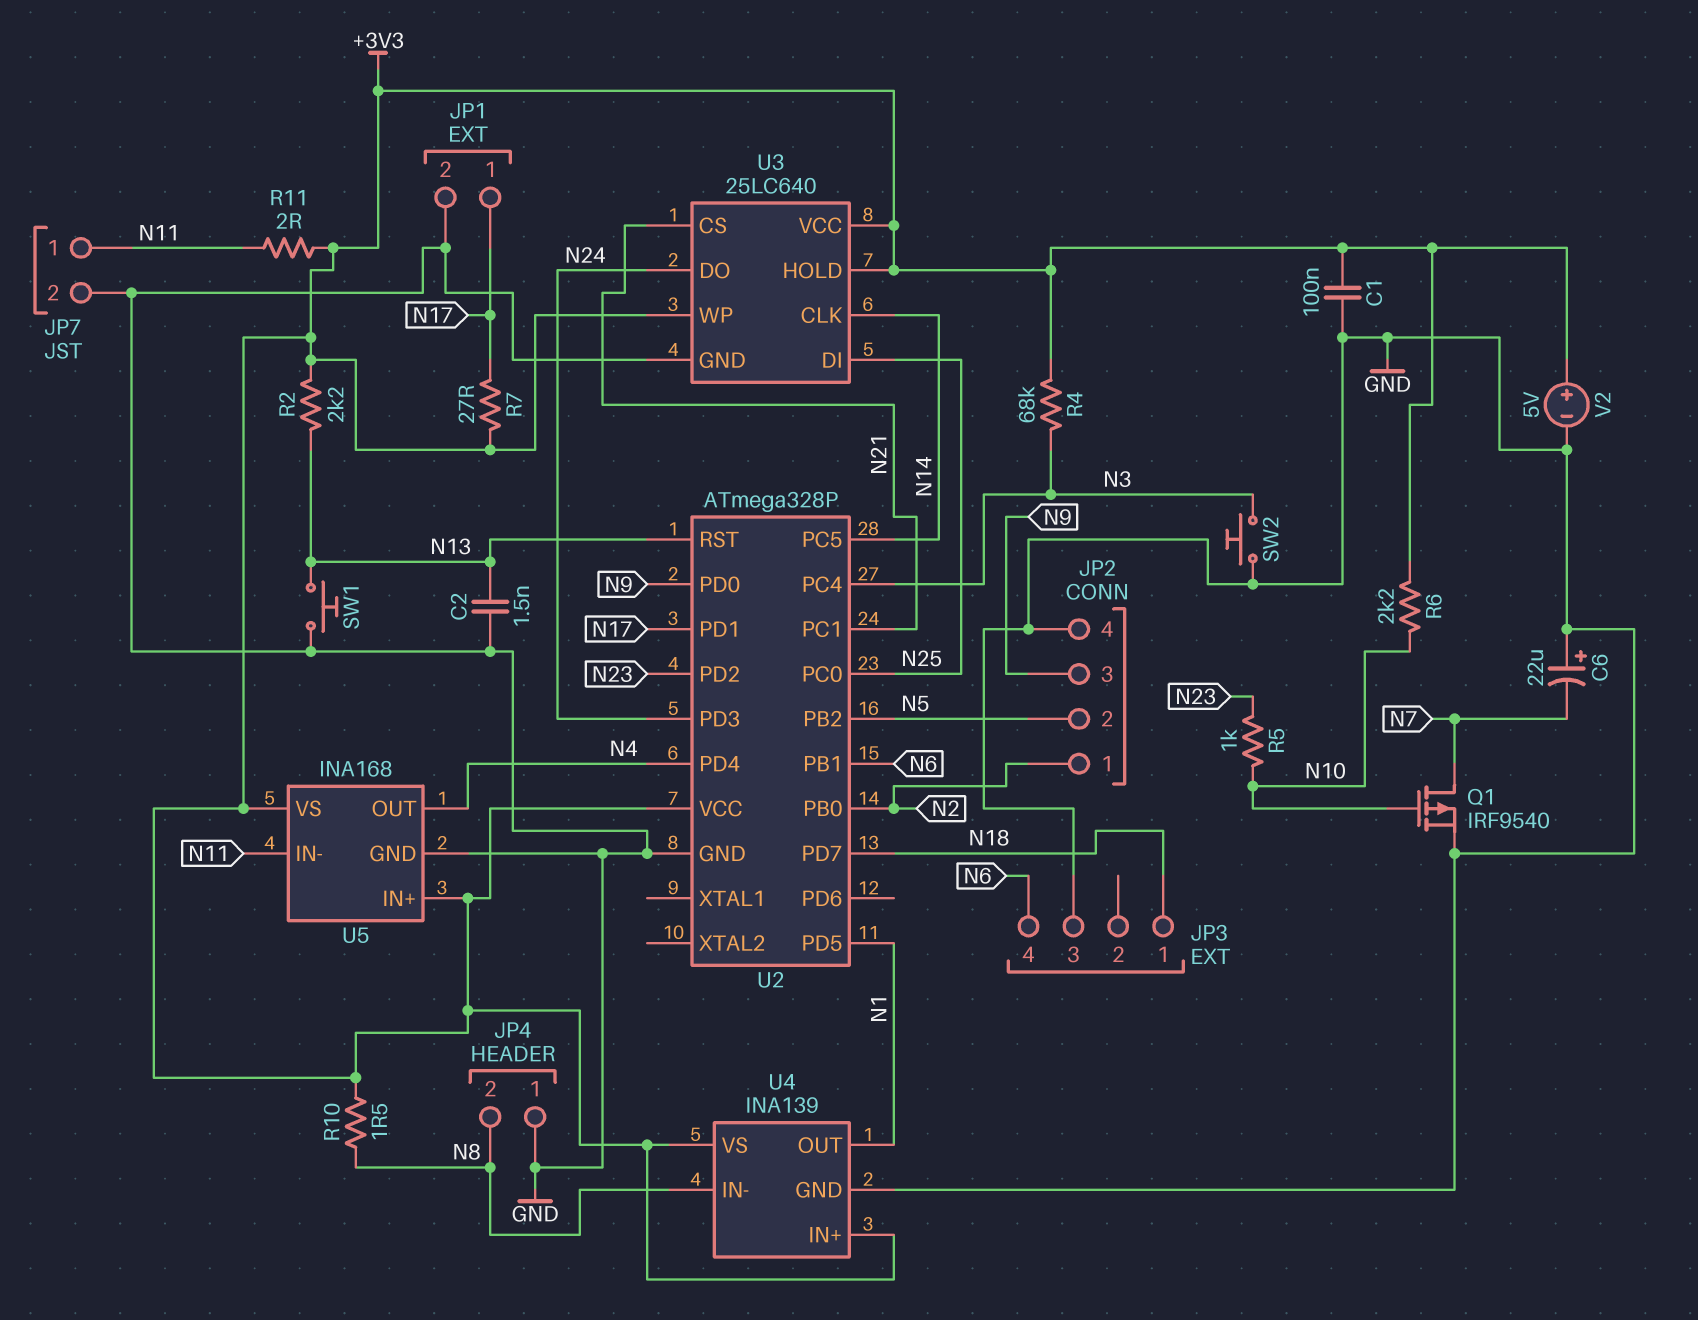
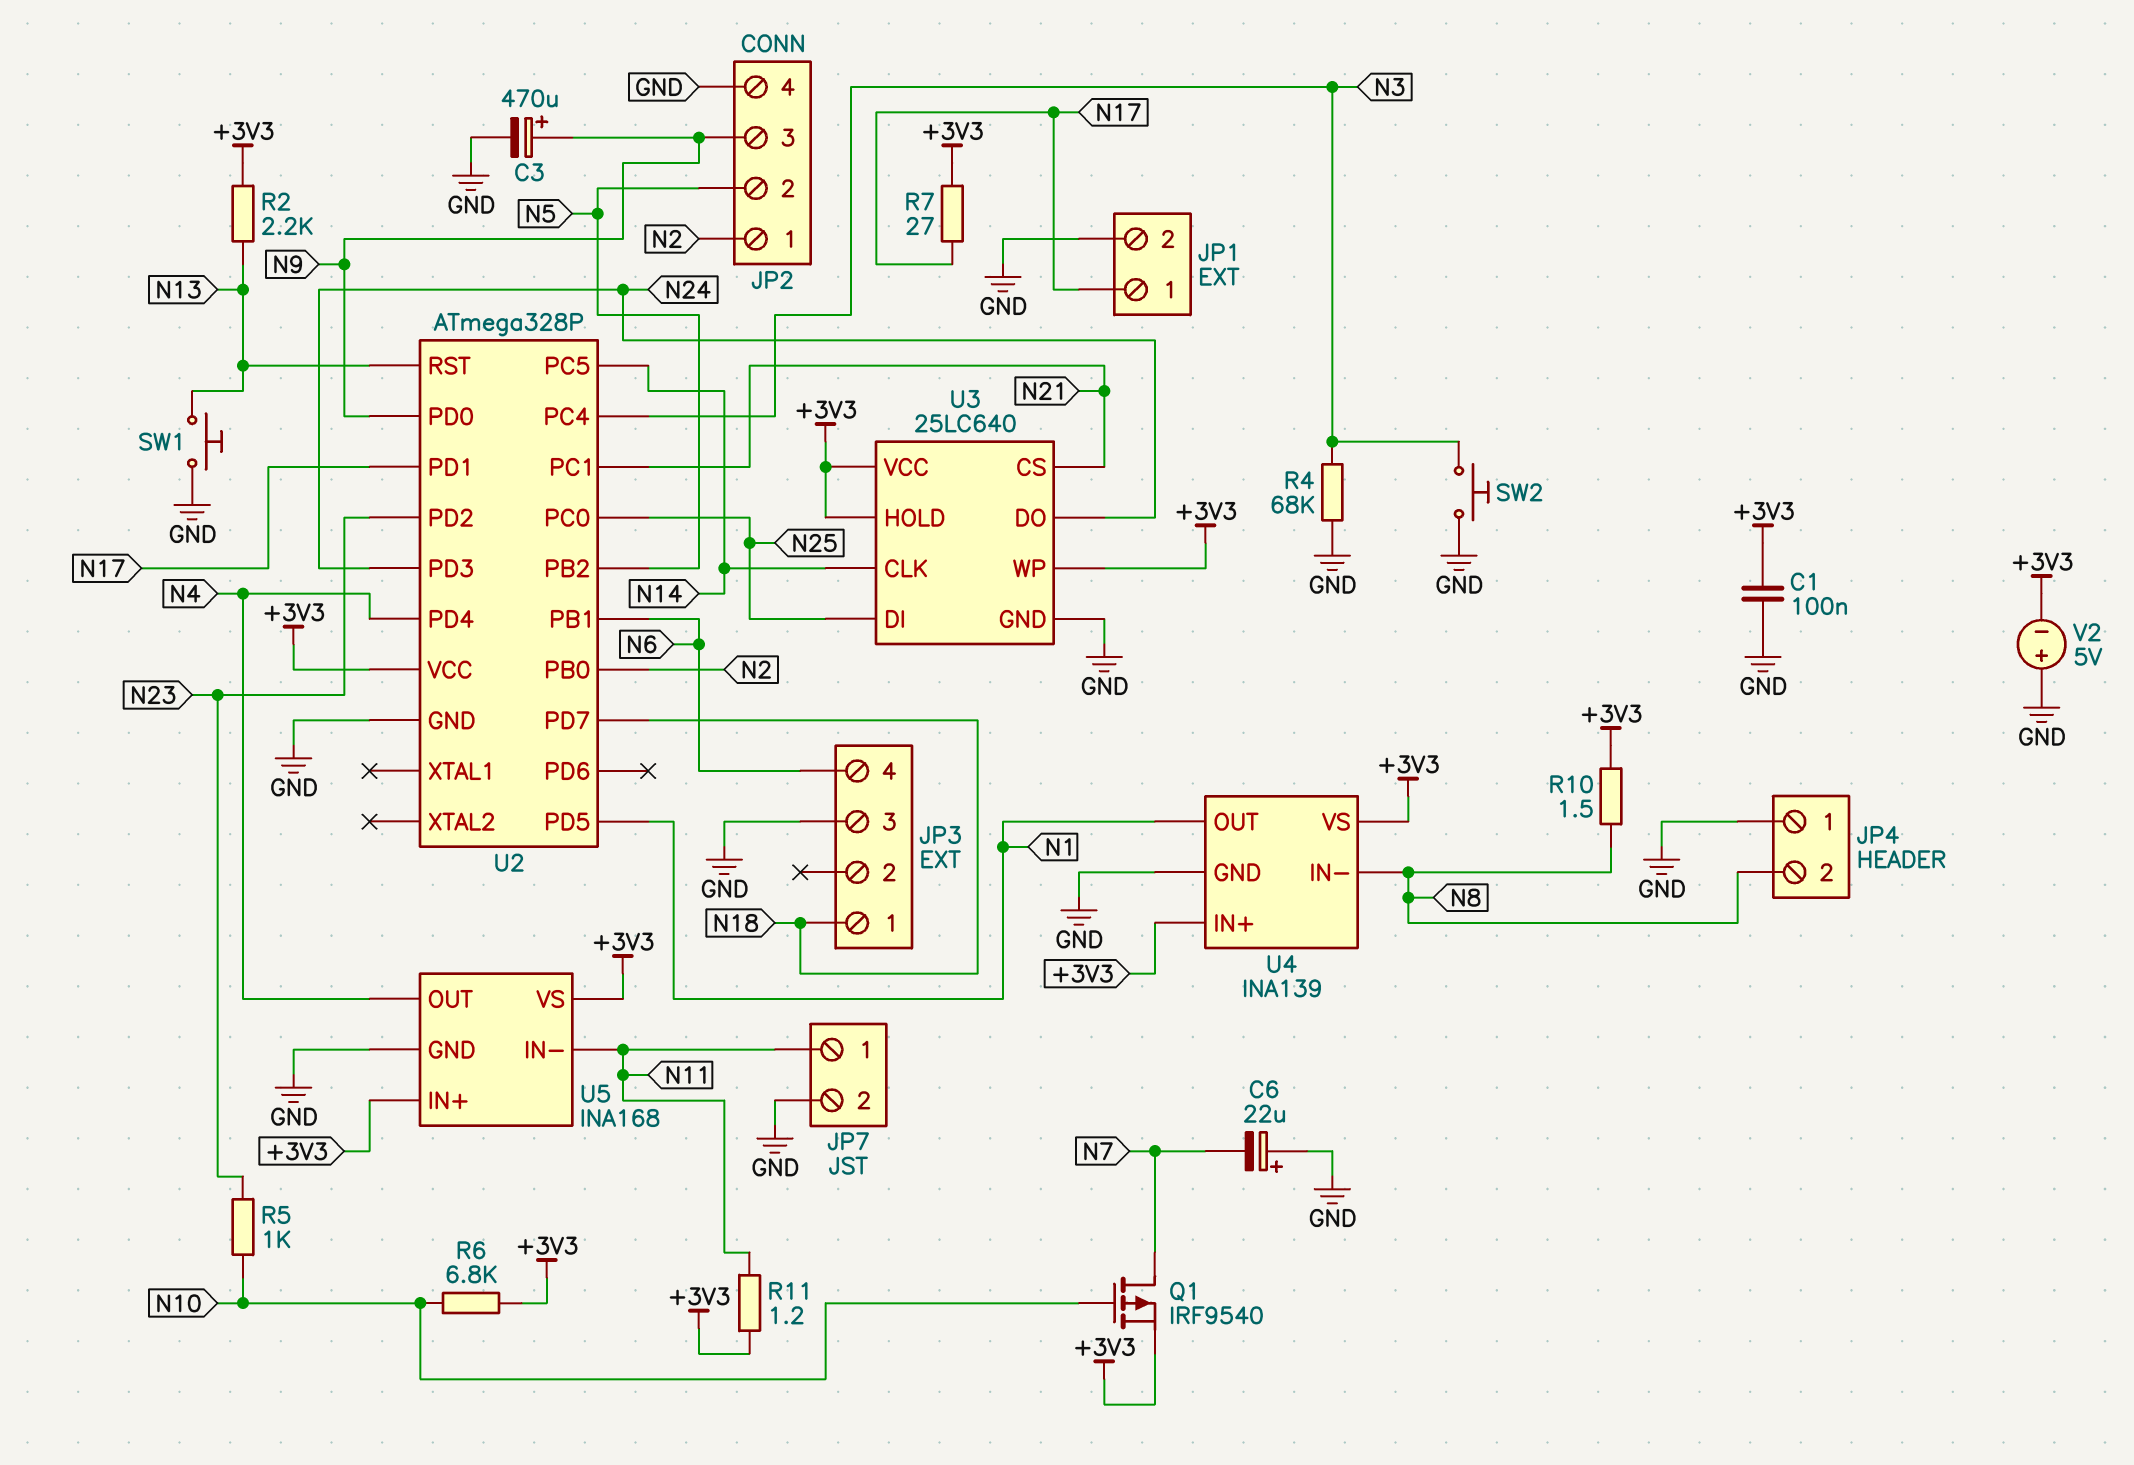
C2: 1.5nF (GND, N13) -> none
C3: none -> 470uF (plus N9, minus GND)
Q1: PMOS IRF9540 (G N10, D N7, S GND) -> PMOS IRF9540 (G N10, D N7, S +3V3)
R4: 68k (+3V3, N3) -> 68k (GND, N3)
R6: 2.2k (+3V3, N10) -> 6.8k (+3V3, N10)
R11: 2 (+3V3, N11) -> 1.2 (+3V3, N11)
V2: 5V (plus +3V3, minus GND) -> 5V (plus GND, minus +3V3)

